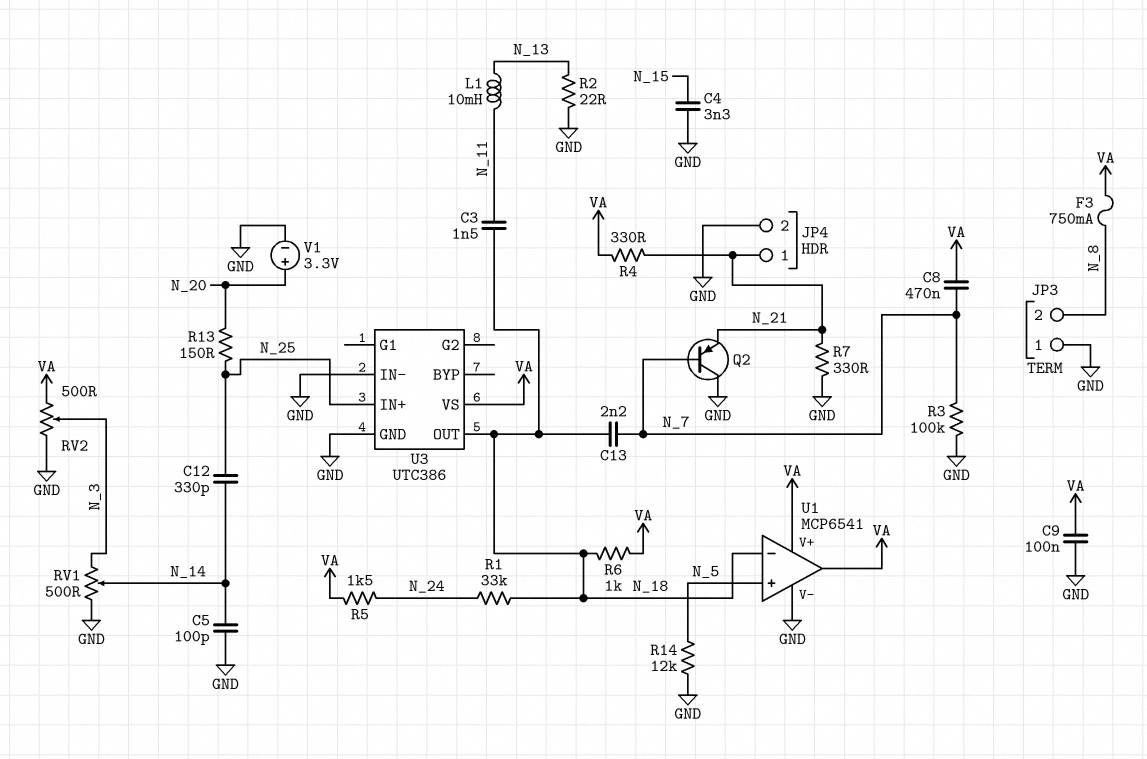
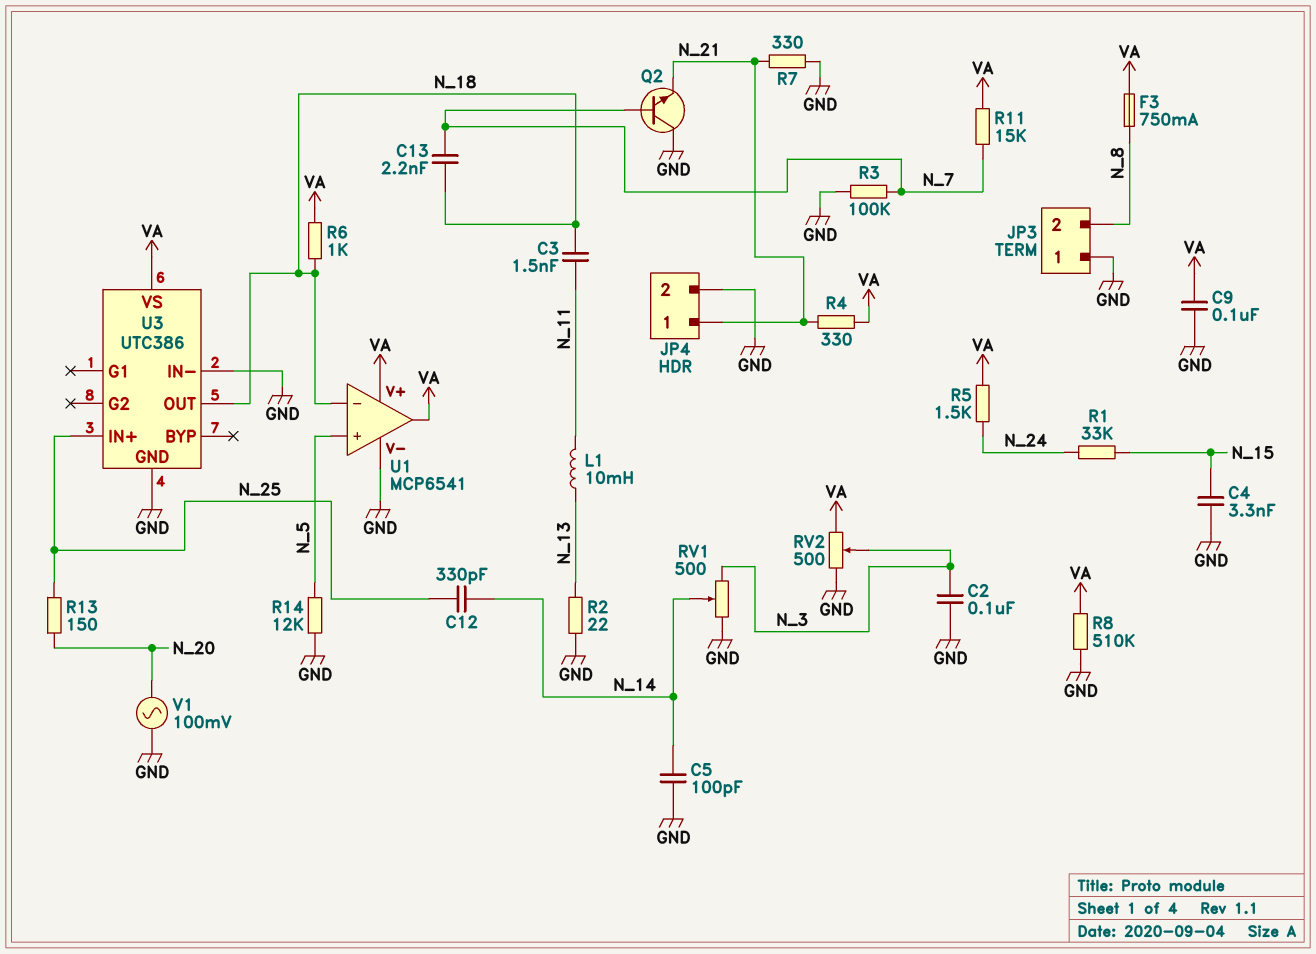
C2: none -> 100nF (GND, N_3)
C8: 470nF (N_7, VA) -> none
Q2: PNP (B N_7, C GND, E N_21) -> NPN (B N_7, C GND, E N_21)
R1: 33k (N_18, N_24) -> 33k (N_15, N_24)
R8: none -> 510k (GND, VA)
R11: none -> 15k (N_7, VA)
V1: 3.3V (plus N_20, minus GND) -> AC 100mV (GND, N_20)

